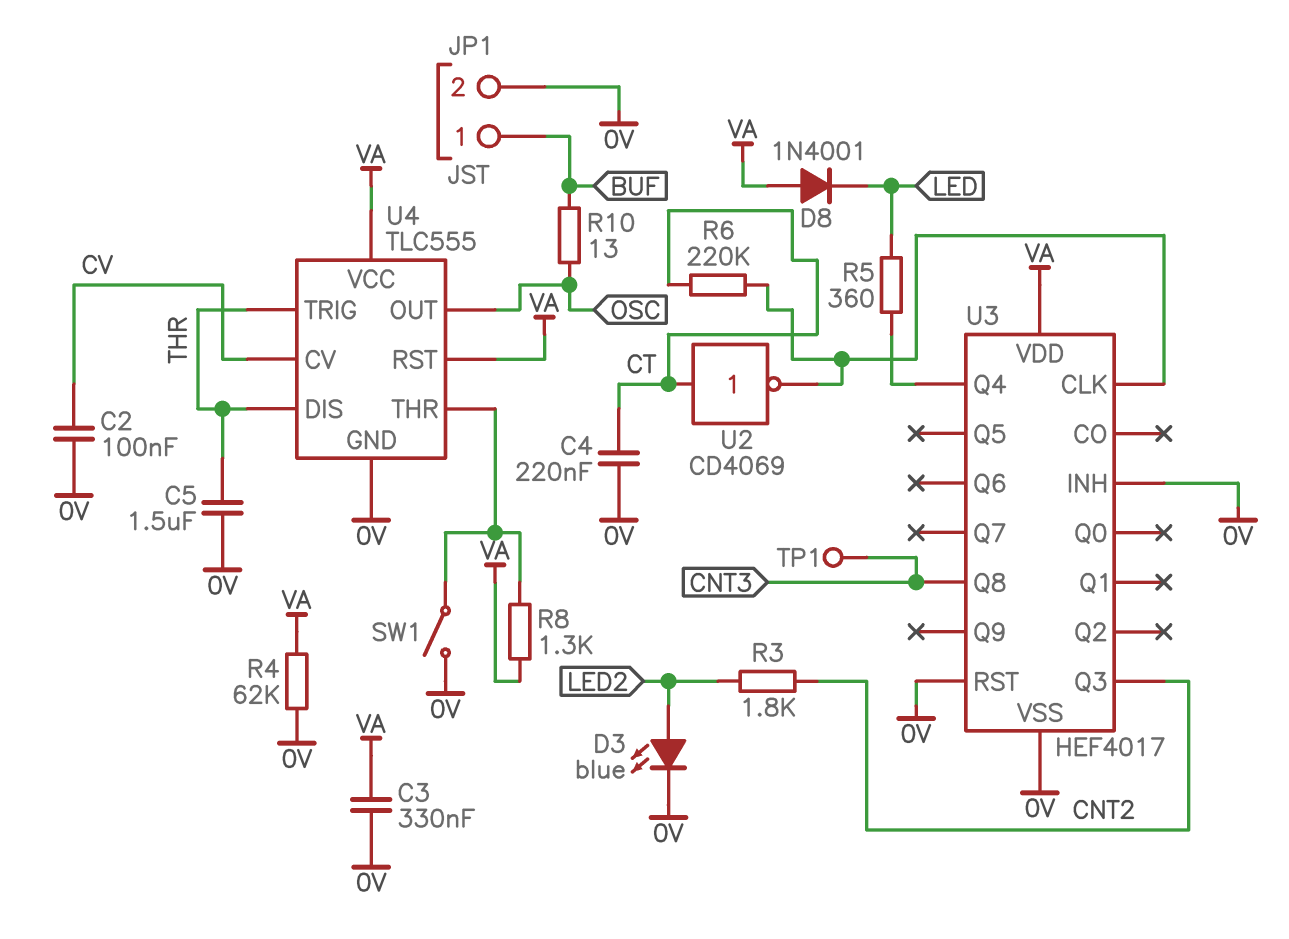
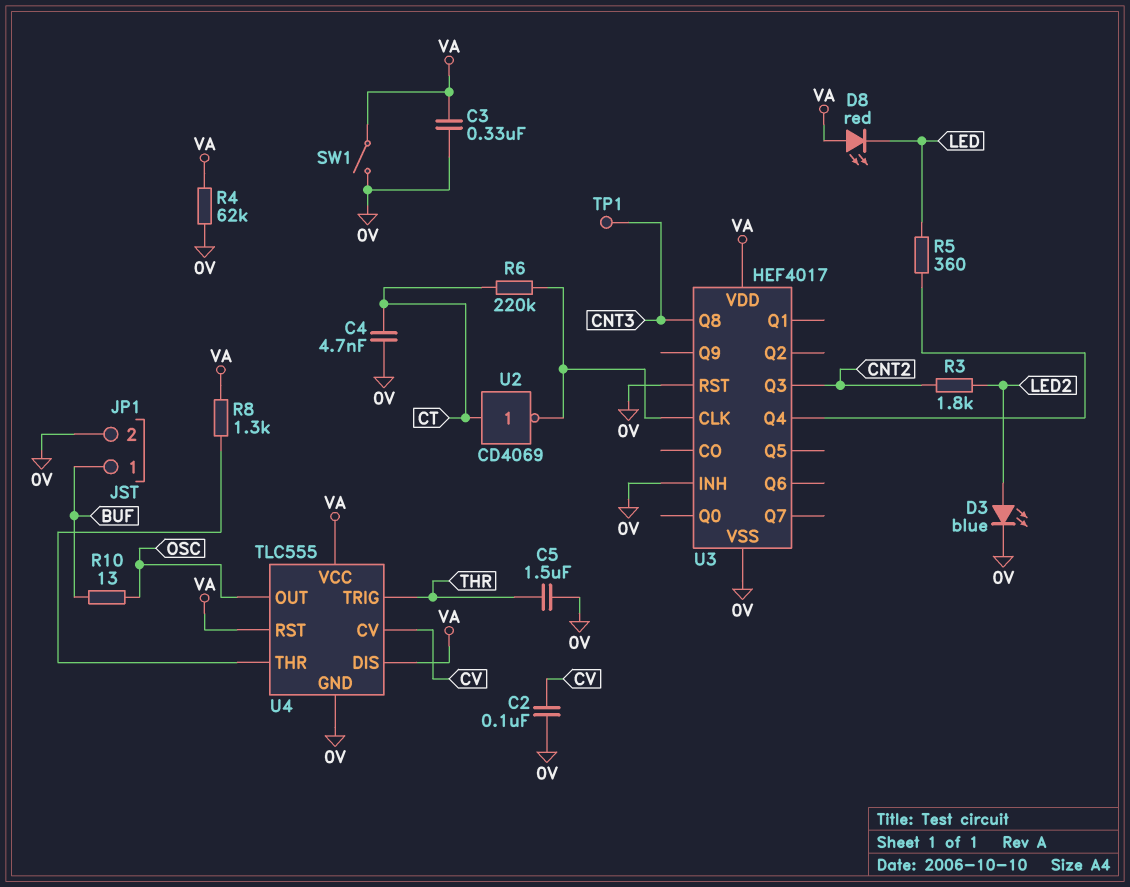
C4: 220nF (0V, CT) -> 4.7nF (0V, CT)
D8: diode 1N4001 (A VA, K LED) -> LED red (A VA, K LED)
SW1: switch (0V, U4/THR) -> switch (0V, VA)
U4 pin DIS: THR -> VA

